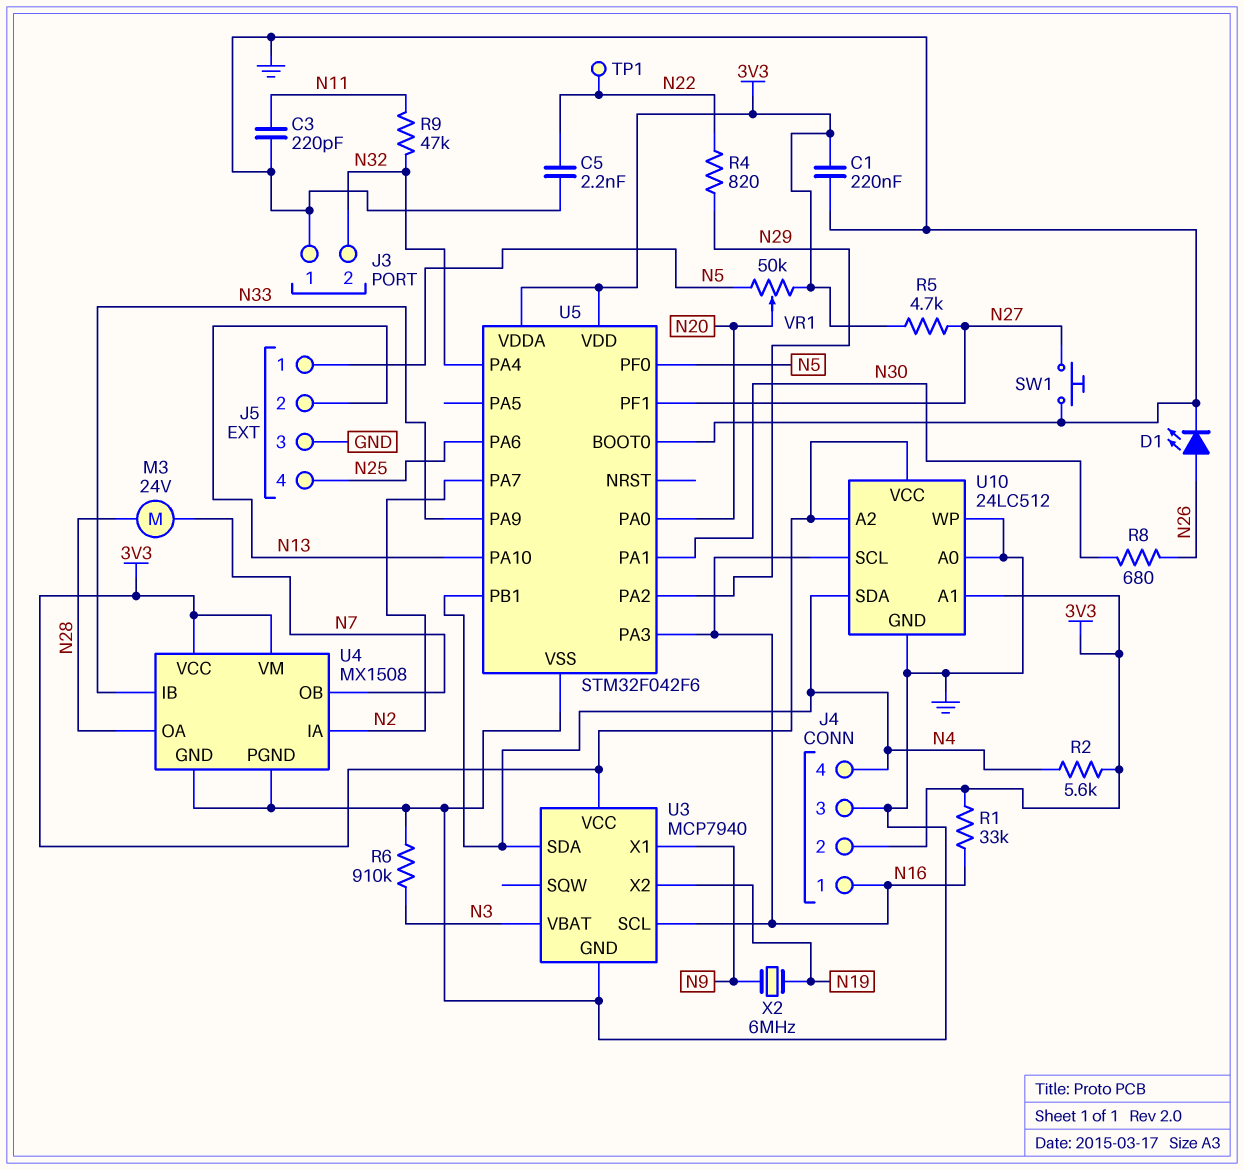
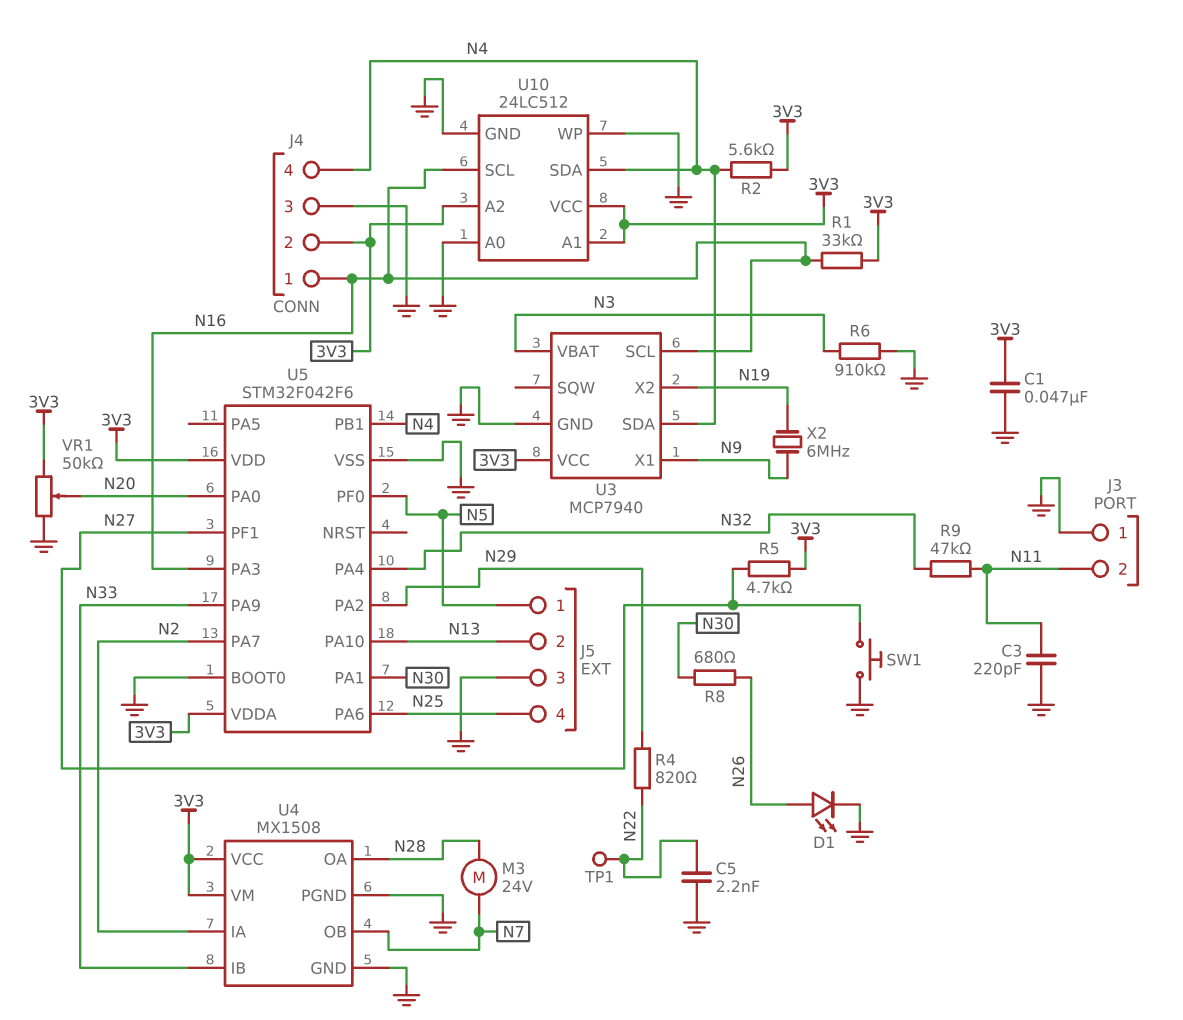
C1: 220nF (3V3, GND) -> 47nF (3V3, GND)
J3 pin 2: N32 -> N11
VR1: 50k (3V3, N5, wiper N20) -> 50k (3V3, GND, wiper N20)

